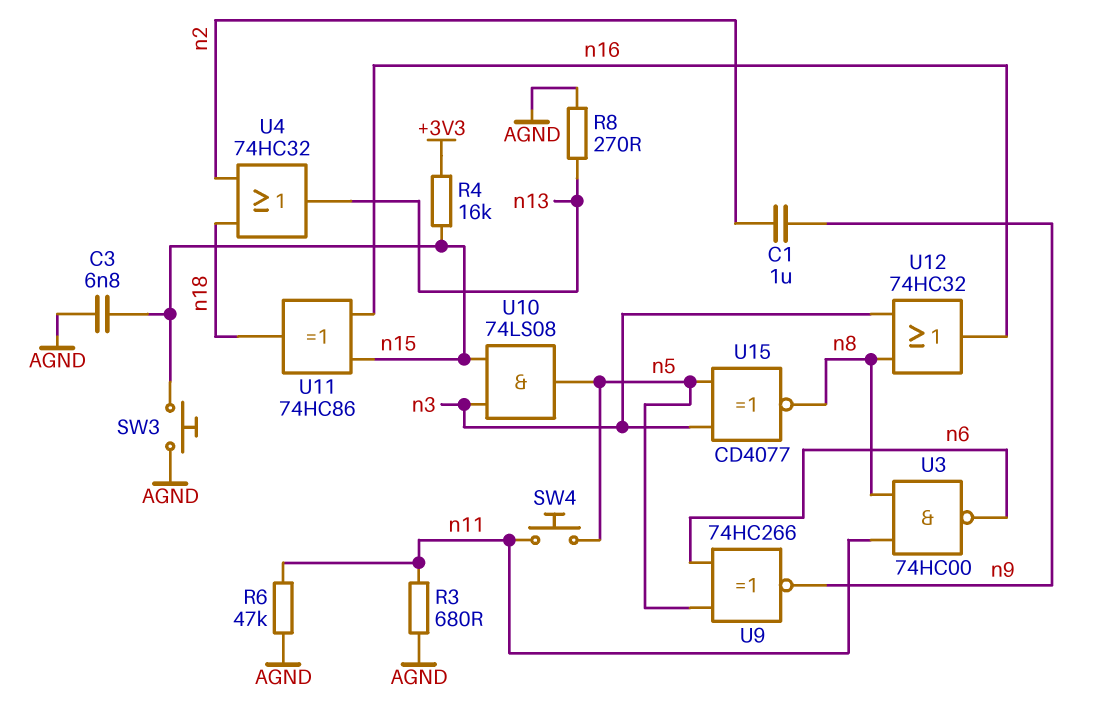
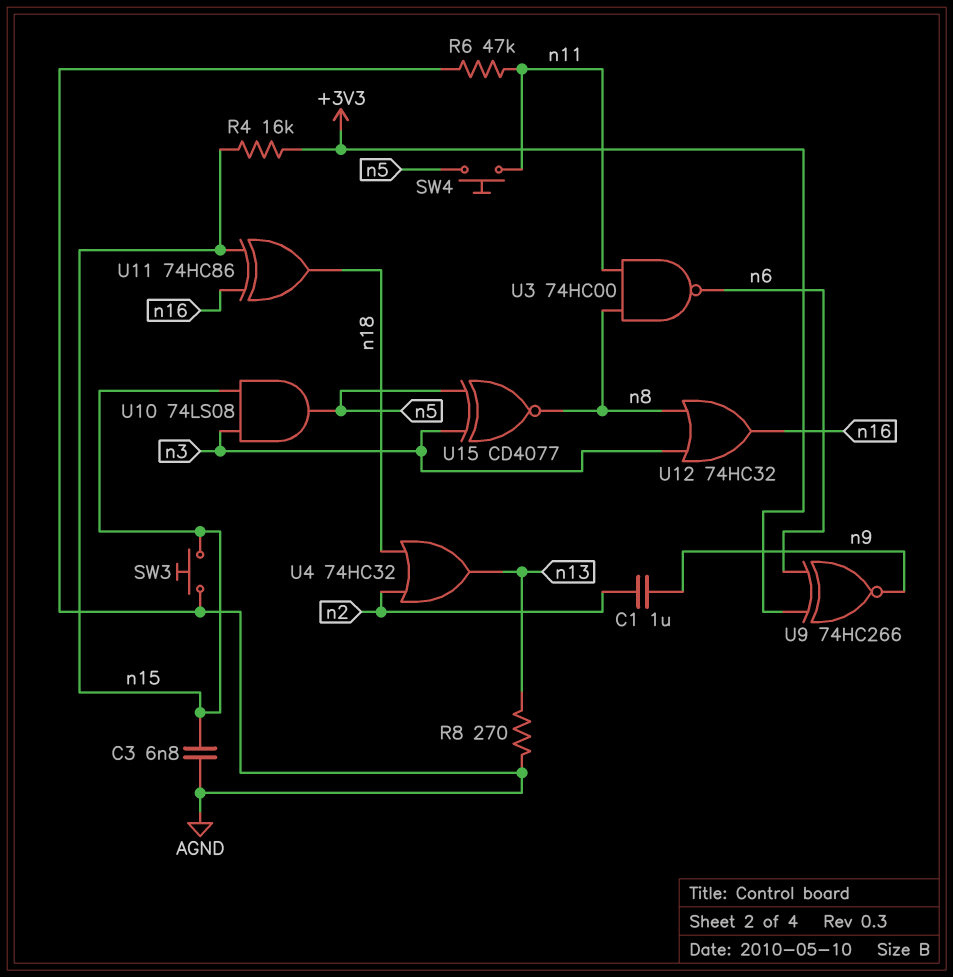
R3: 680 (AGND, n11) -> none
U9: XNOR 74HC266 (in n5, in n6, out n9) -> XNOR 74HC266 (in +3V3, in n6, out n9)

